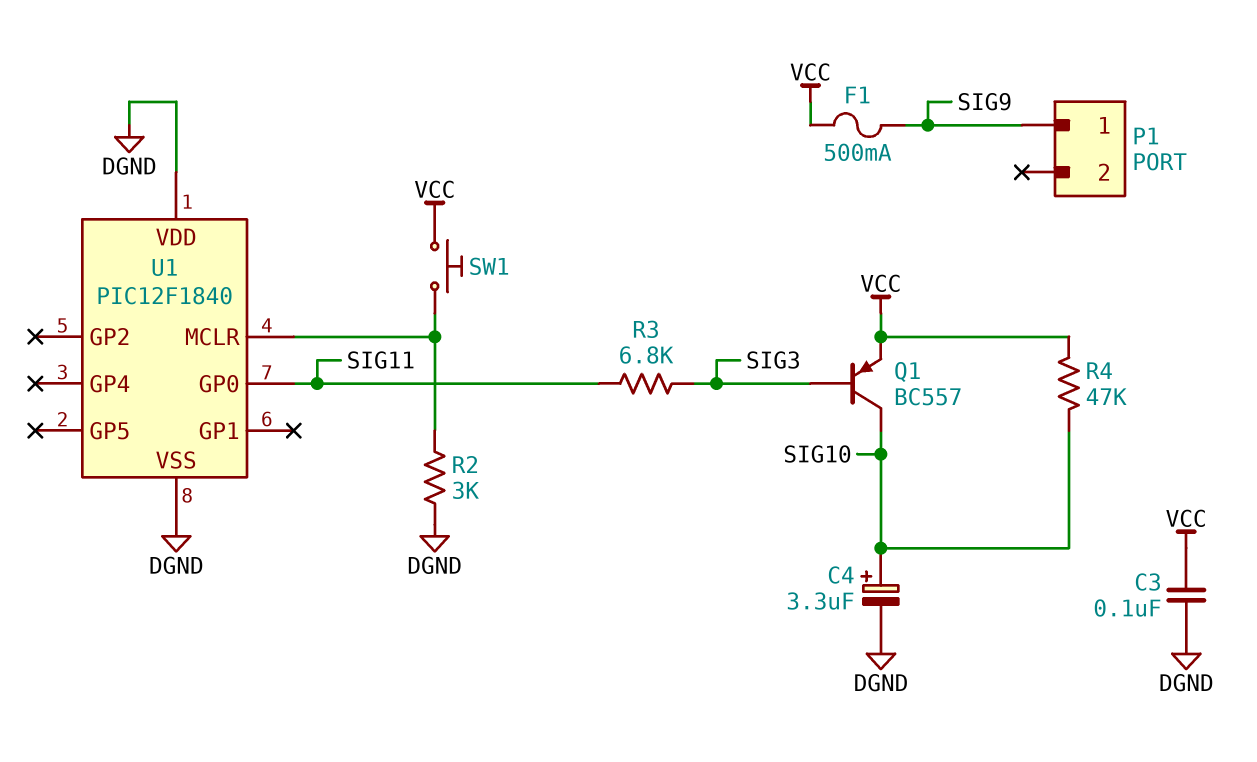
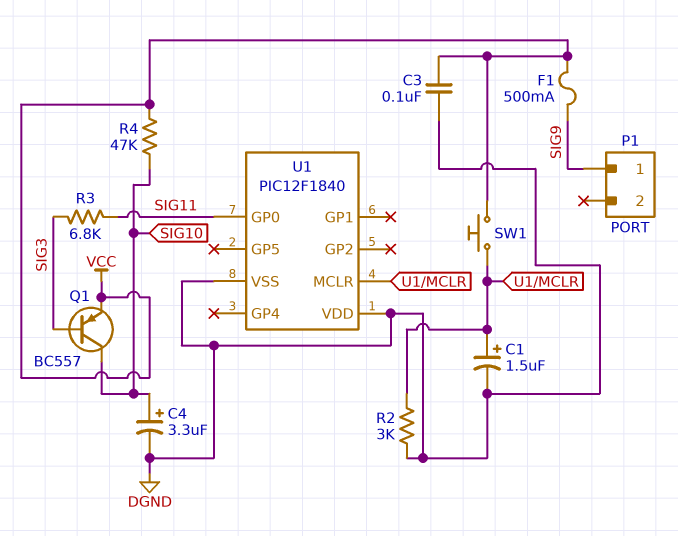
C1: none -> 1.5uF (plus U1/MCLR, minus DGND)

